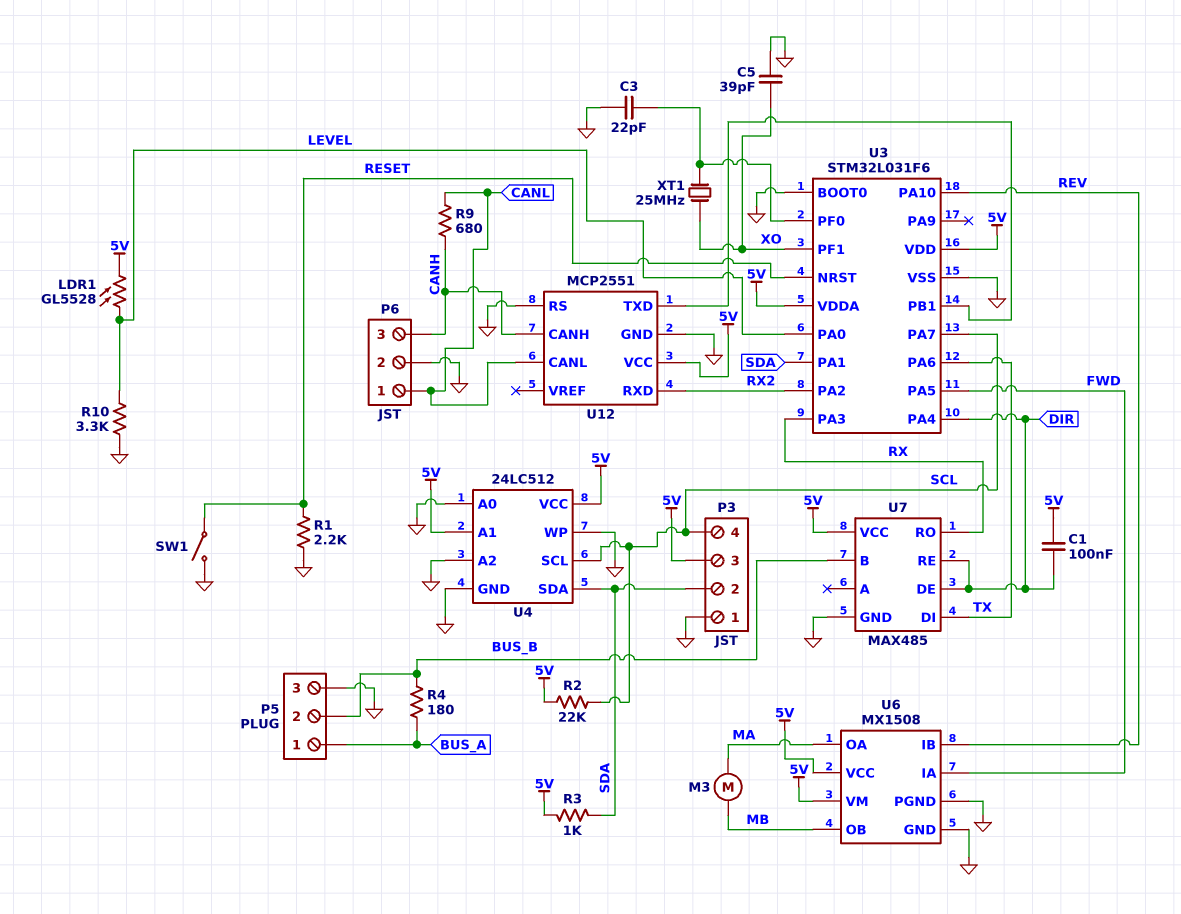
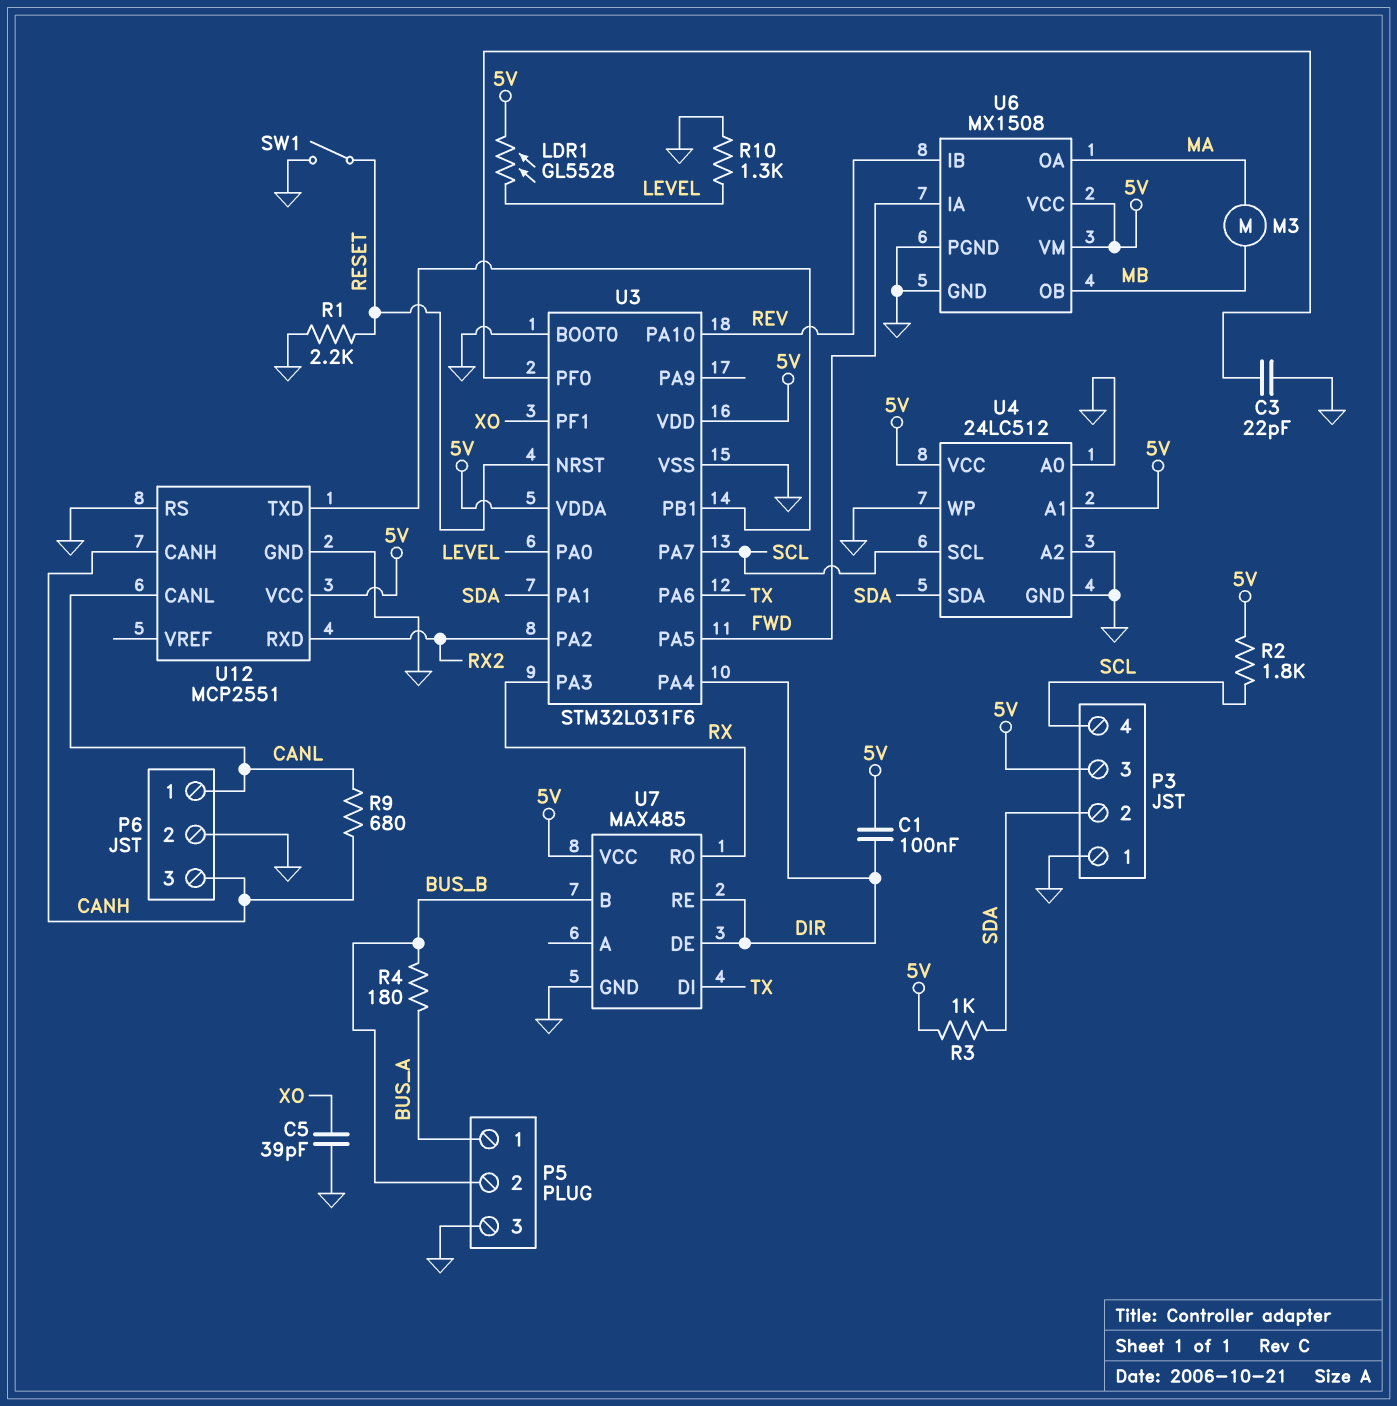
R2: 22k (5V, SCL) -> 1.8k (5V, SCL)
R10: 3.3k (GND, LEVEL) -> 1.3k (GND, LEVEL)
XT1: 25MHz (U3/PF0, XO) -> none

